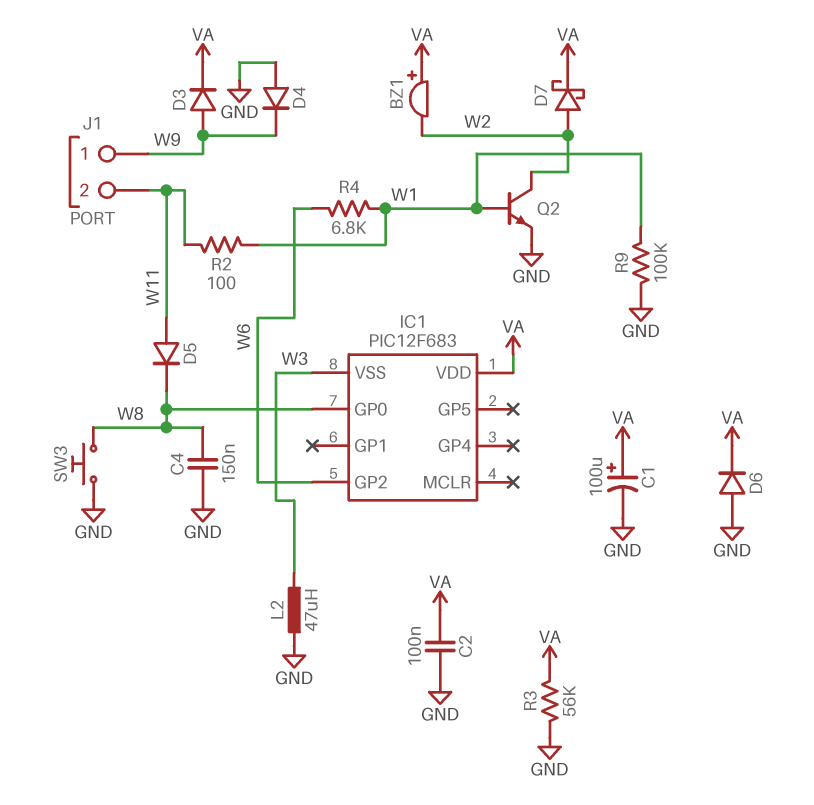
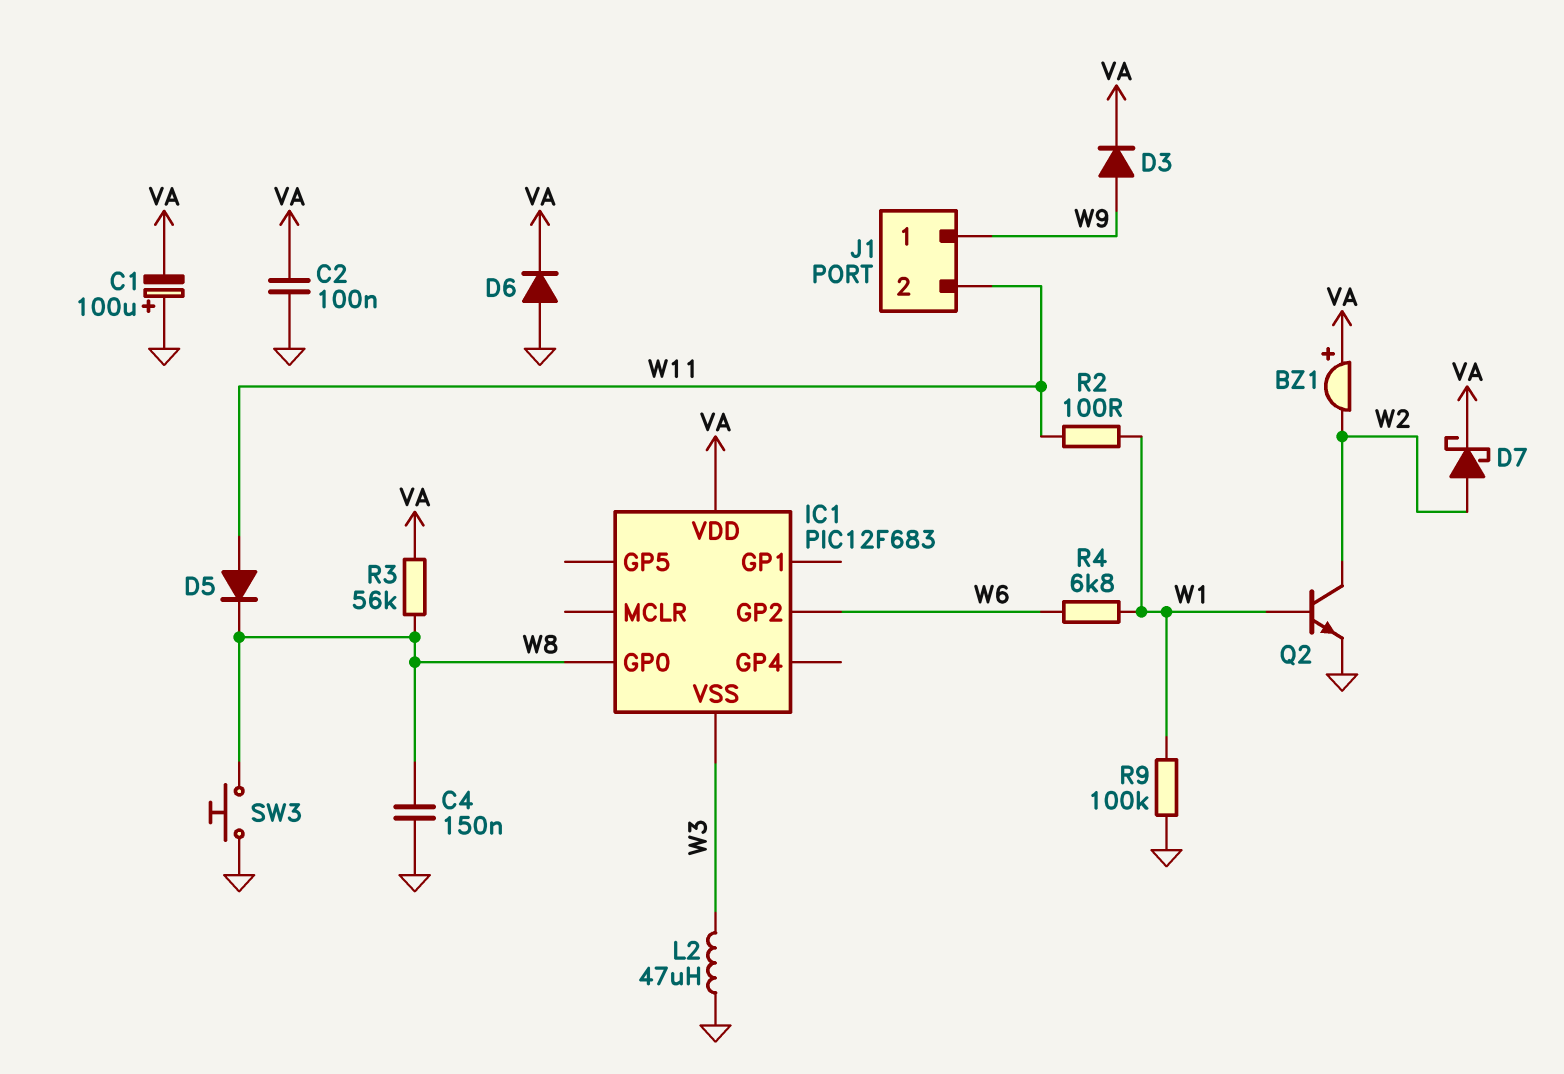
C1: 100uF (plus VA, minus GND) -> 100uF (plus GND, minus VA)
D4: diode (A GND, K W9) -> none
R3: 56k (GND, VA) -> 56k (VA, W8)

